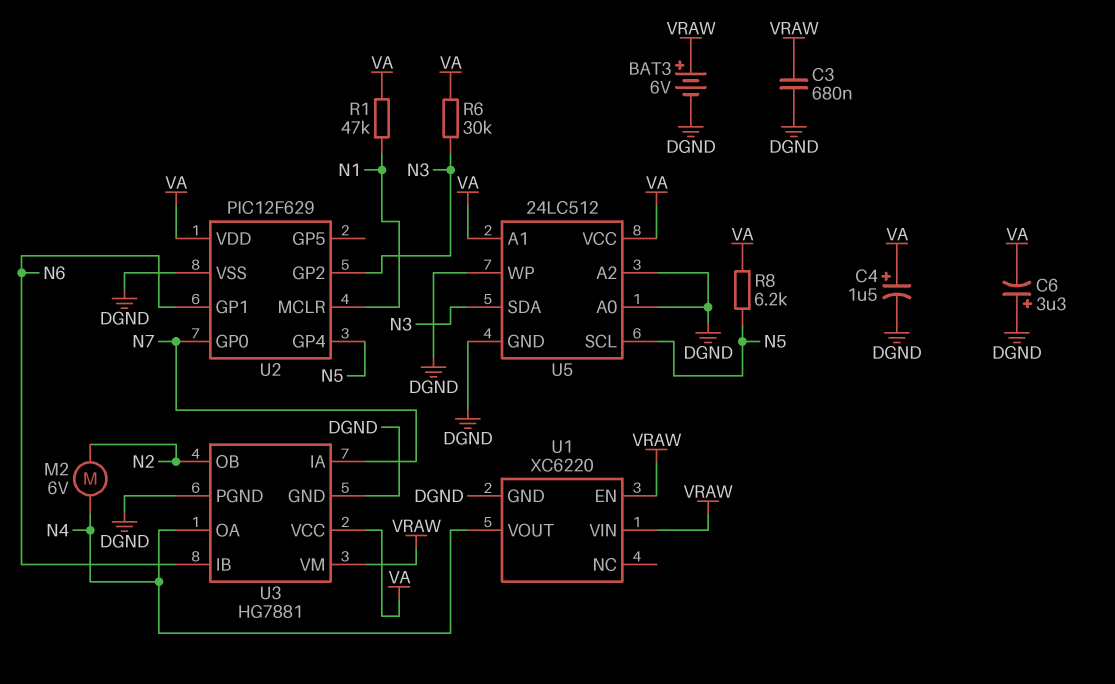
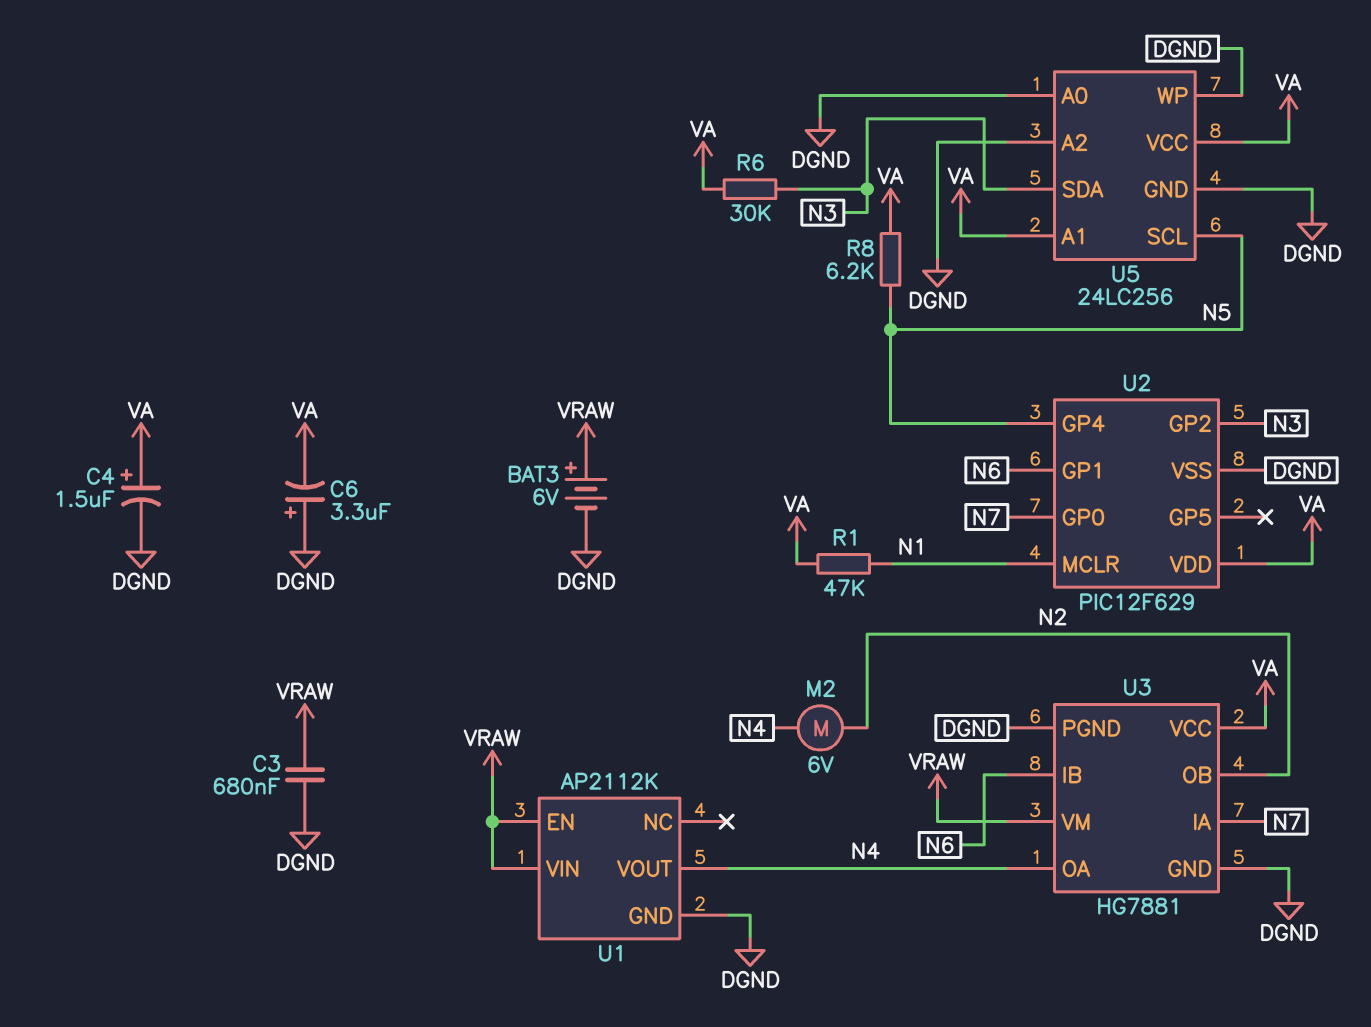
U1: XC6220 -> AP2112K
U5: 24LC512 -> 24LC256

